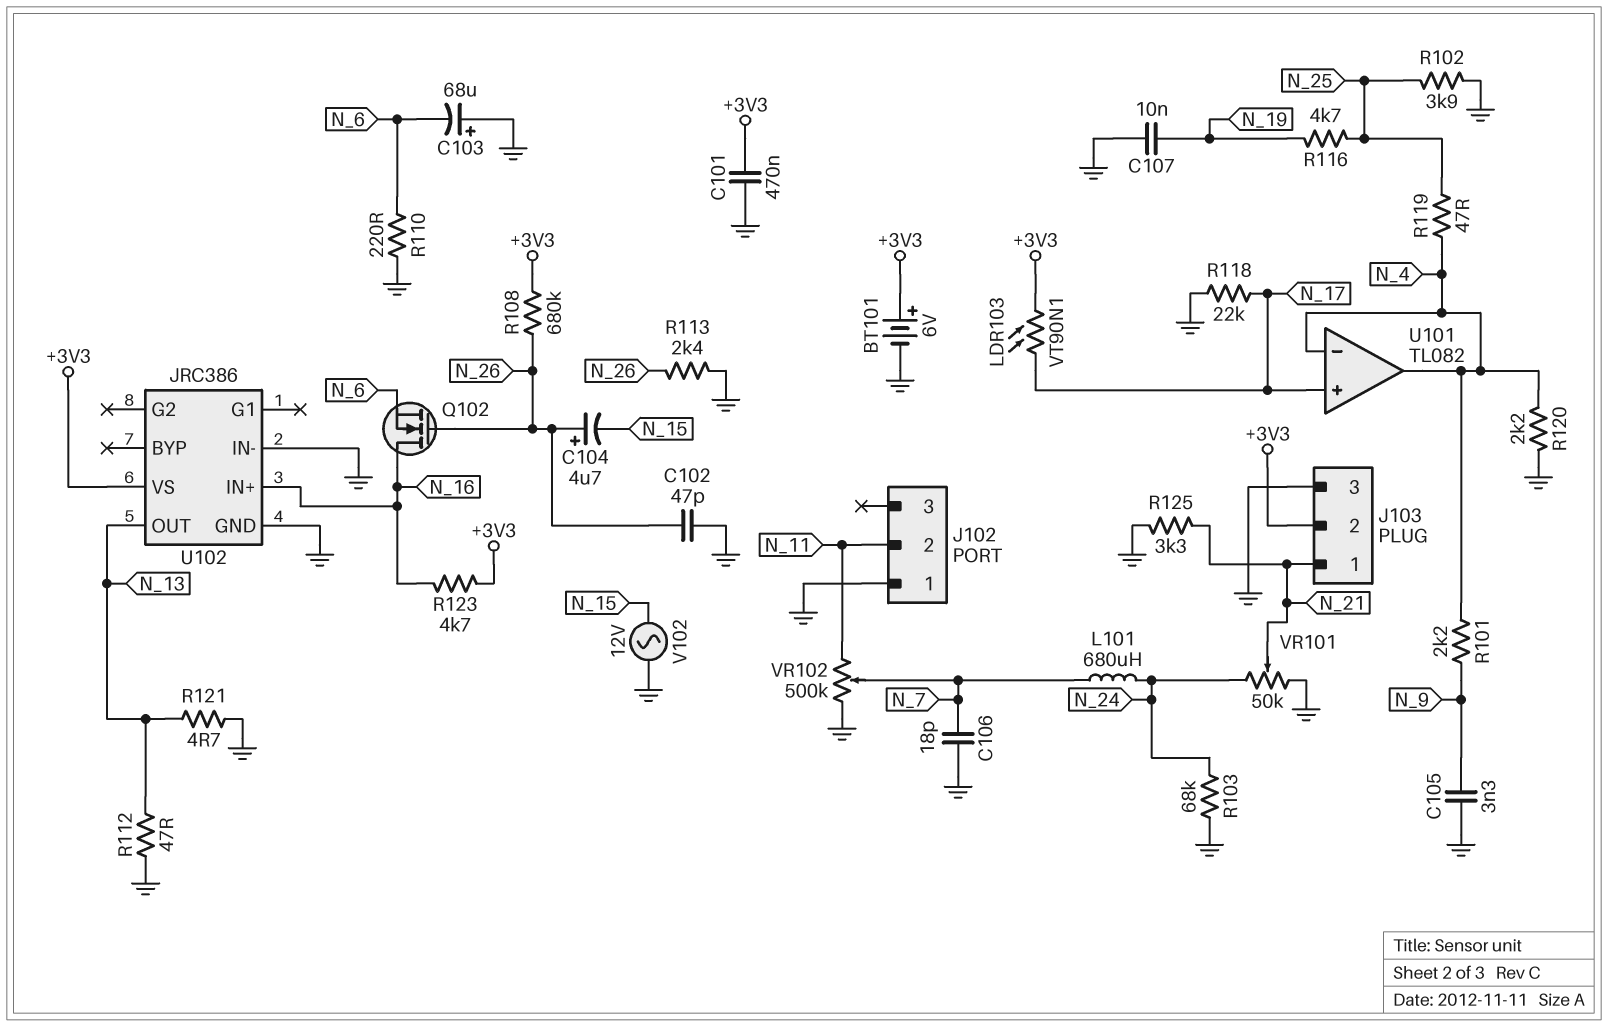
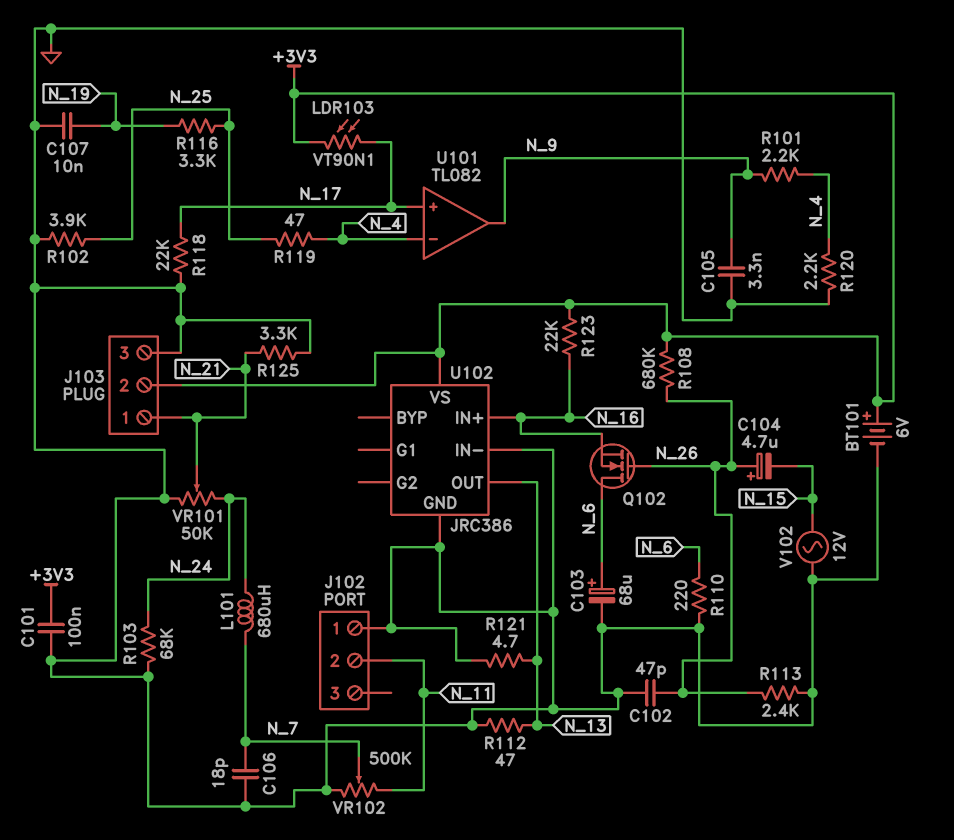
C101: 470nF (+3V3, GND) -> 100nF (+3V3, GND)
C103: 68uF (plus GND, minus N_6) -> 68uF (plus N_6, minus GND)
Q102: NMOS (G N_26, D N_16, S N_6) -> NMOS (G N_26, D N_6, S N_16)
R116: 4.7k (N_19, N_25) -> 3.3k (N_19, N_25)
R123: 4.7k (+3V3, N_16) -> 22k (+3V3, N_16)
U101 pin out: N_4 -> N_9

